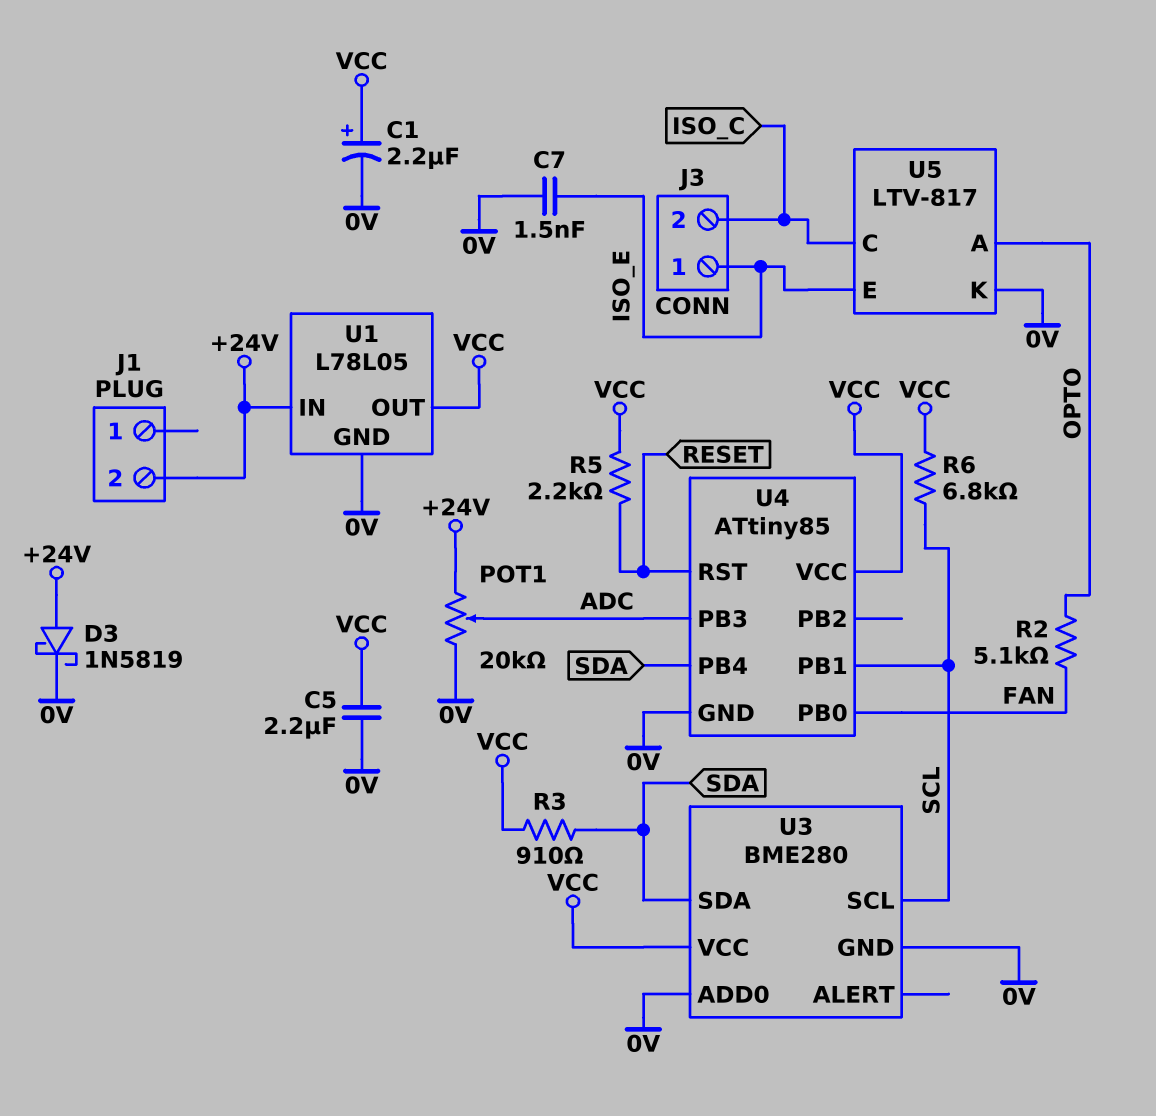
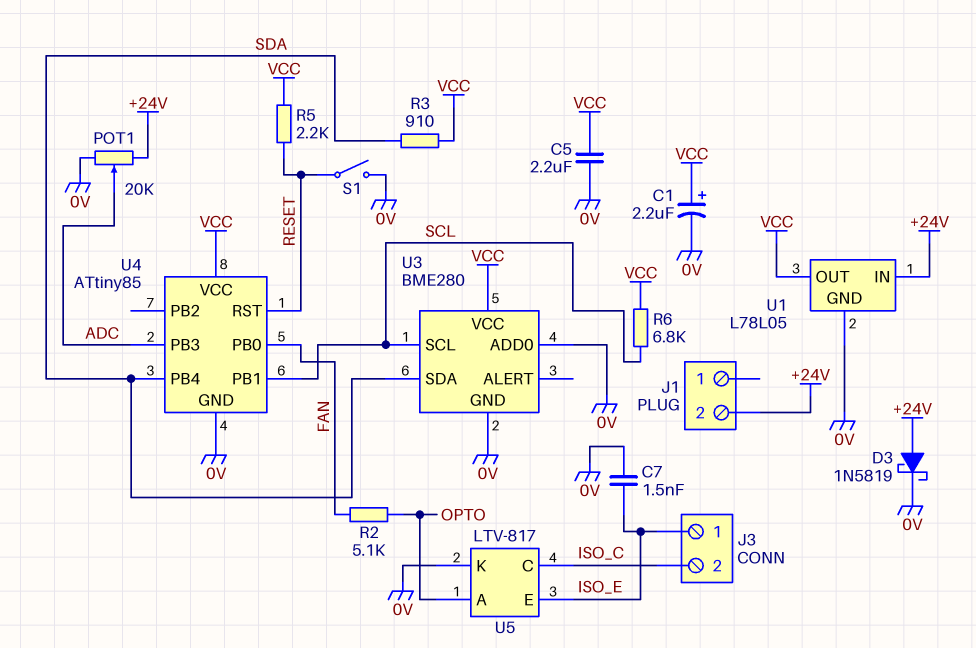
S1: none -> switch (0V, RESET)

